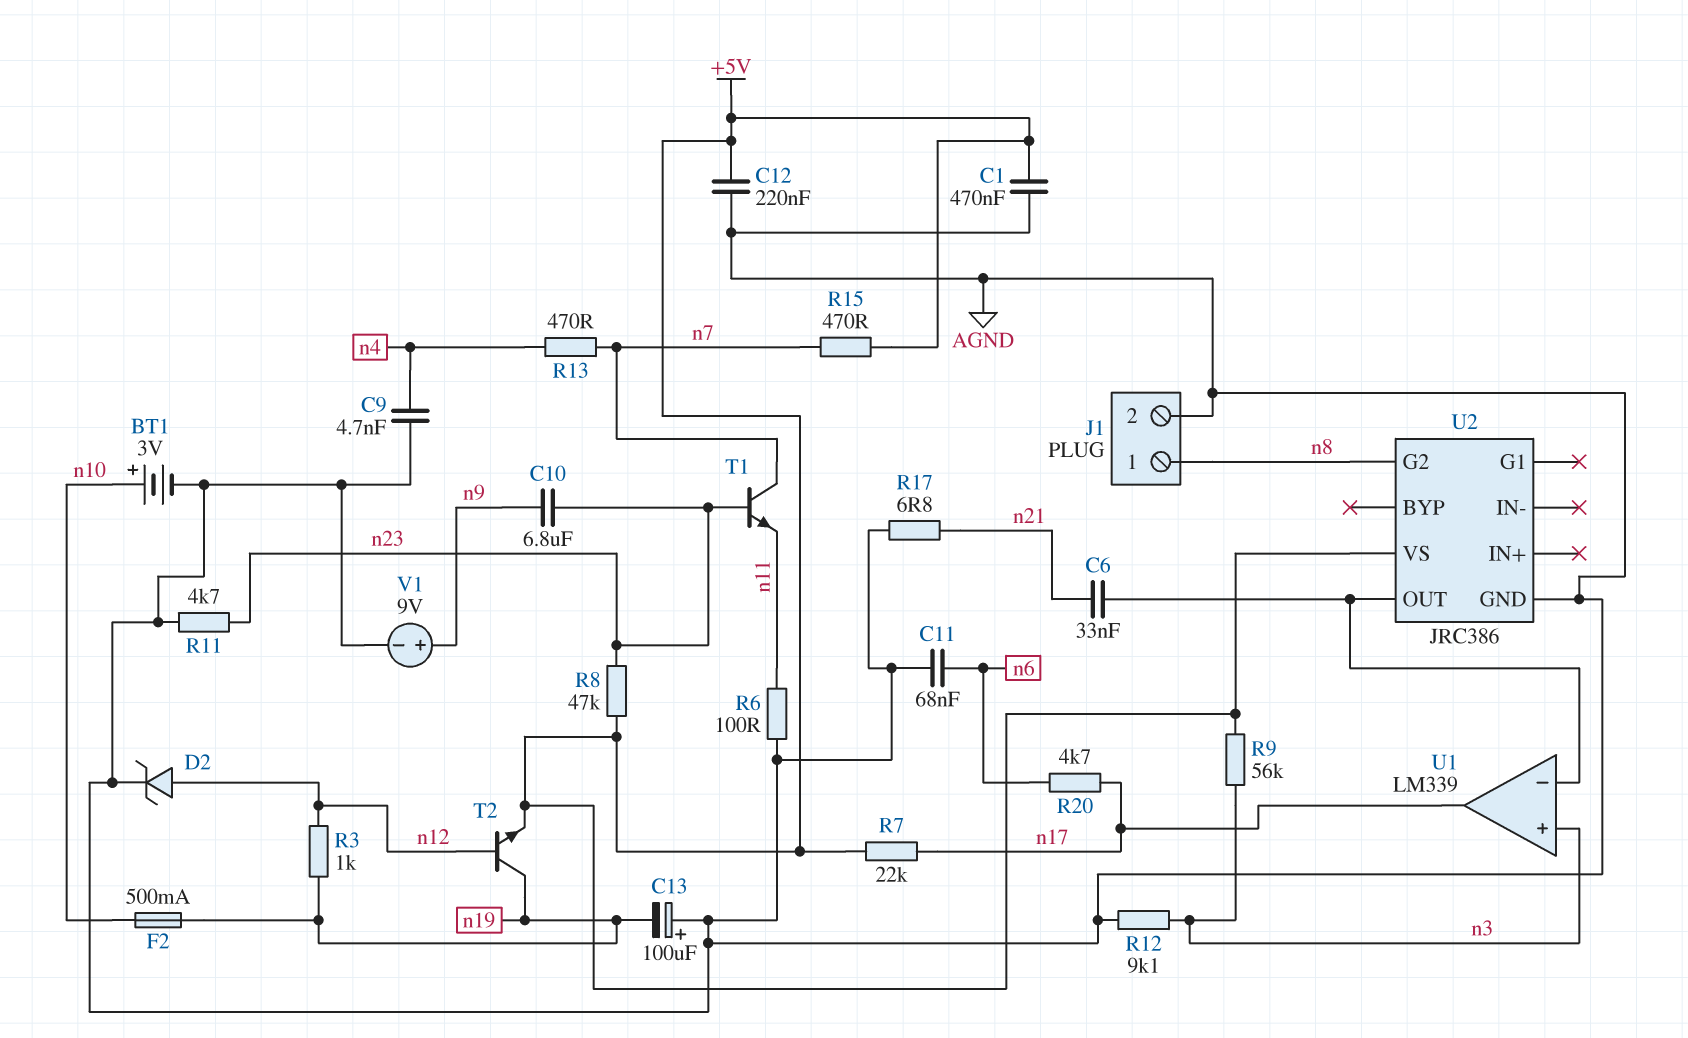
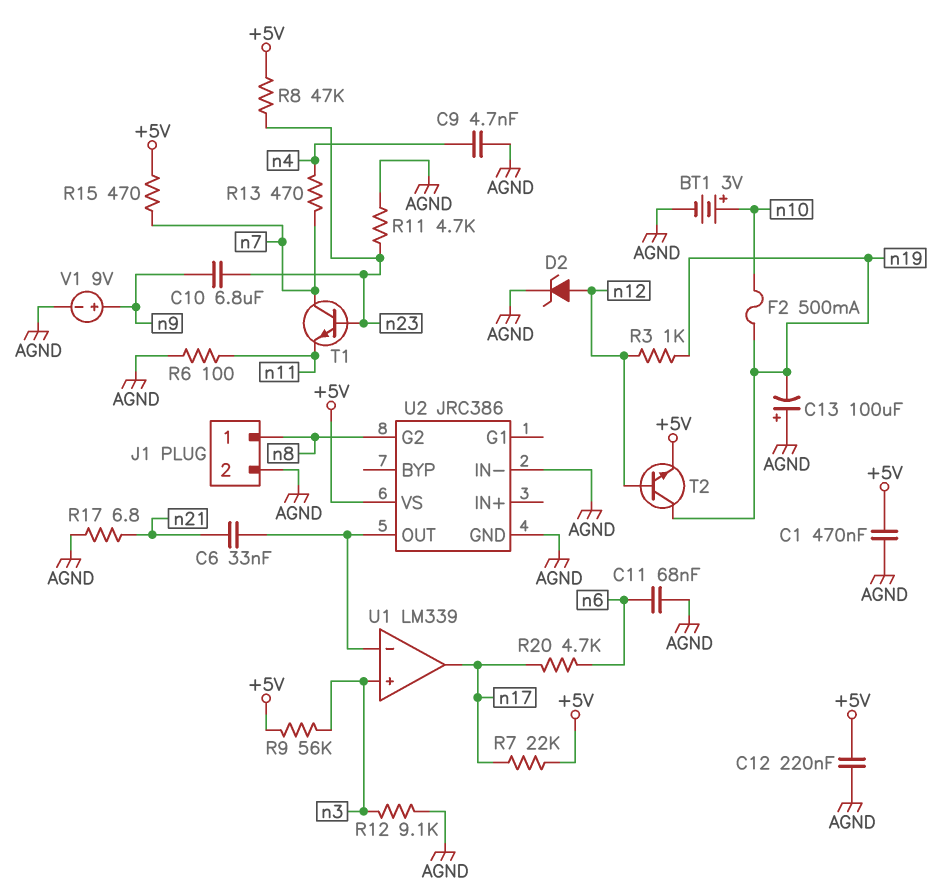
U2 pin IN-: none -> AGND

